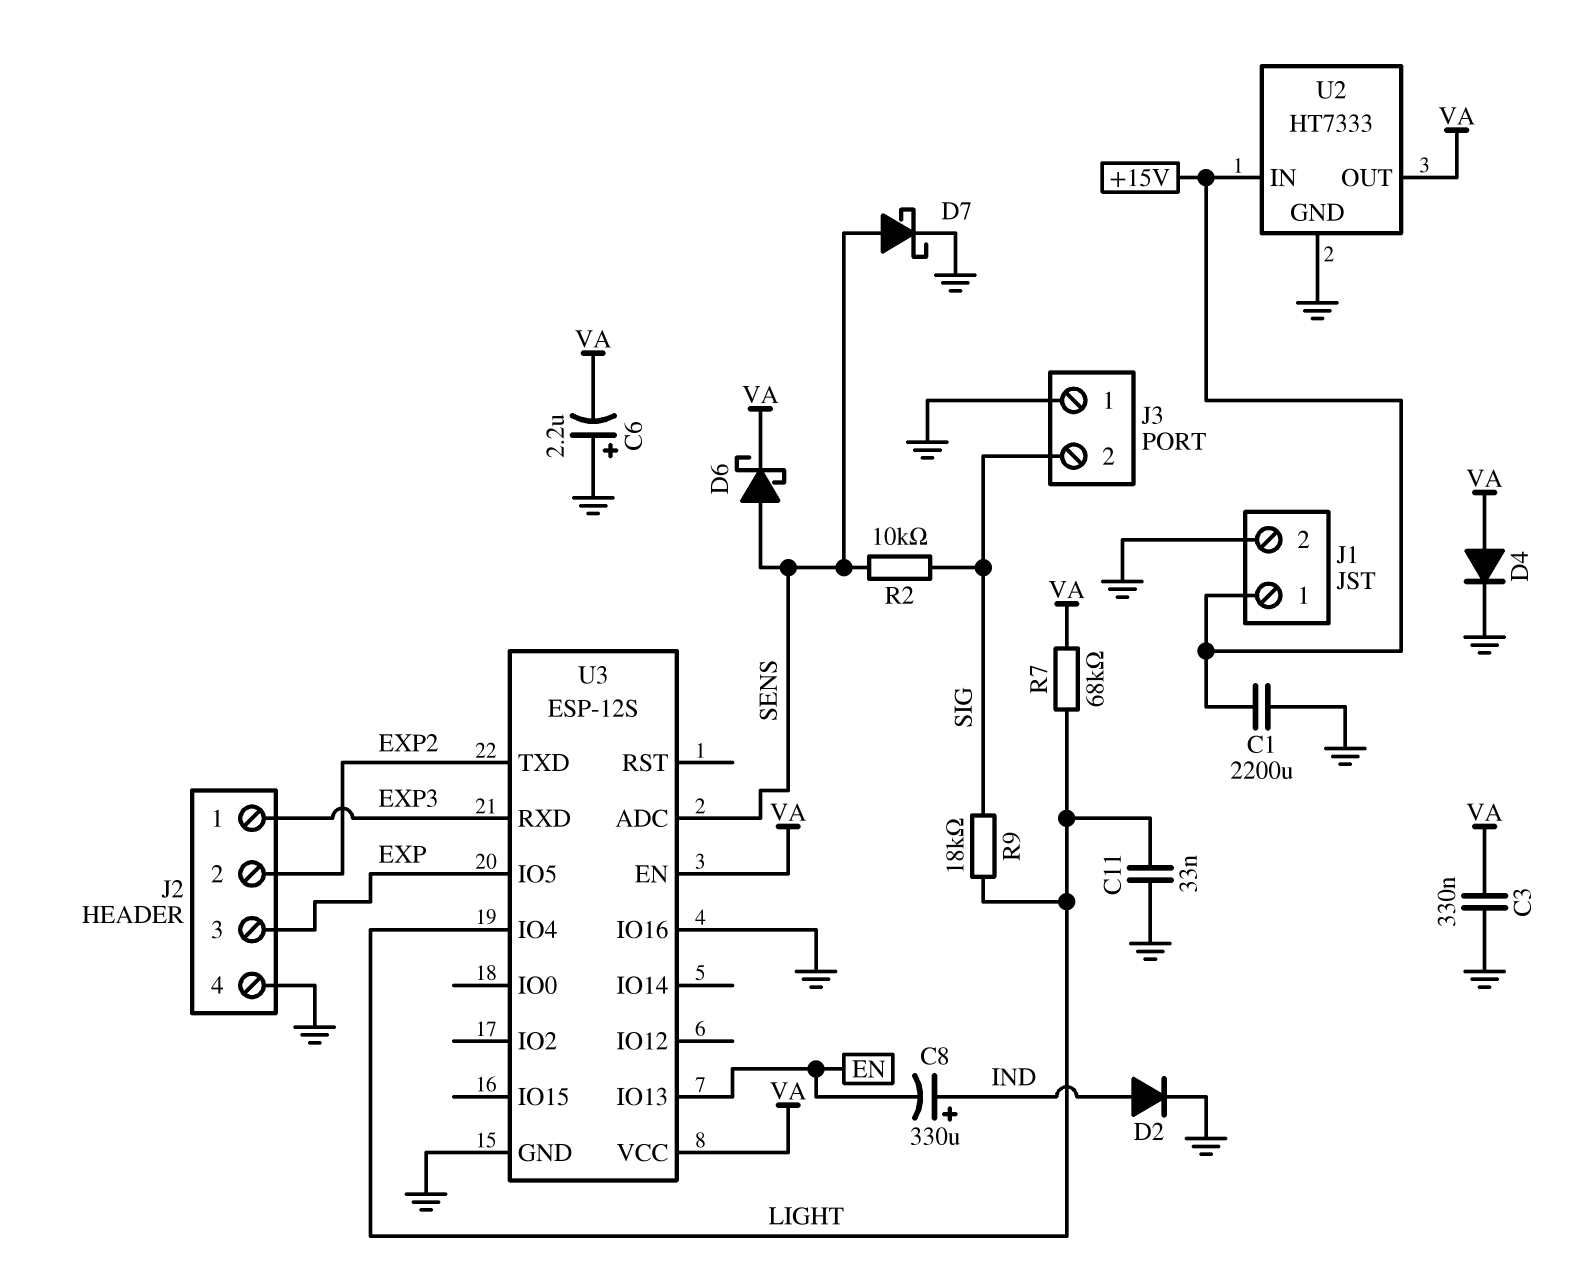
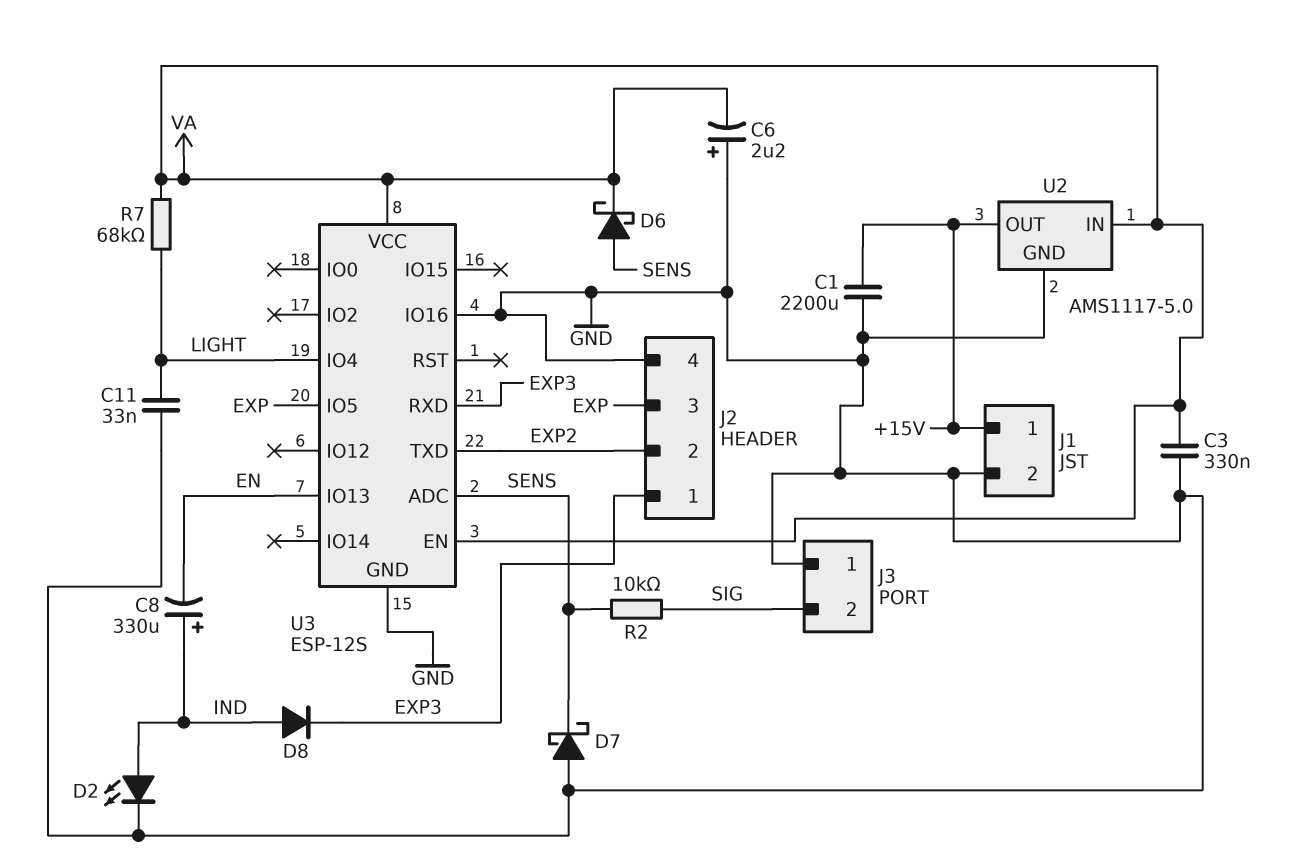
D2: diode (A IND, K GND) -> LED (A IND, K GND)
D4: diode (A VA, K GND) -> none
D7: schottky (A SENS, K GND) -> schottky (A GND, K SENS)
D8: none -> diode (A IND, K EXP3)
R9: 18k (LIGHT, SIG) -> none
U2: HT7333 -> AMS1117-5.0
U2 pin IN: +15V -> VA
U2 pin OUT: VA -> +15V

